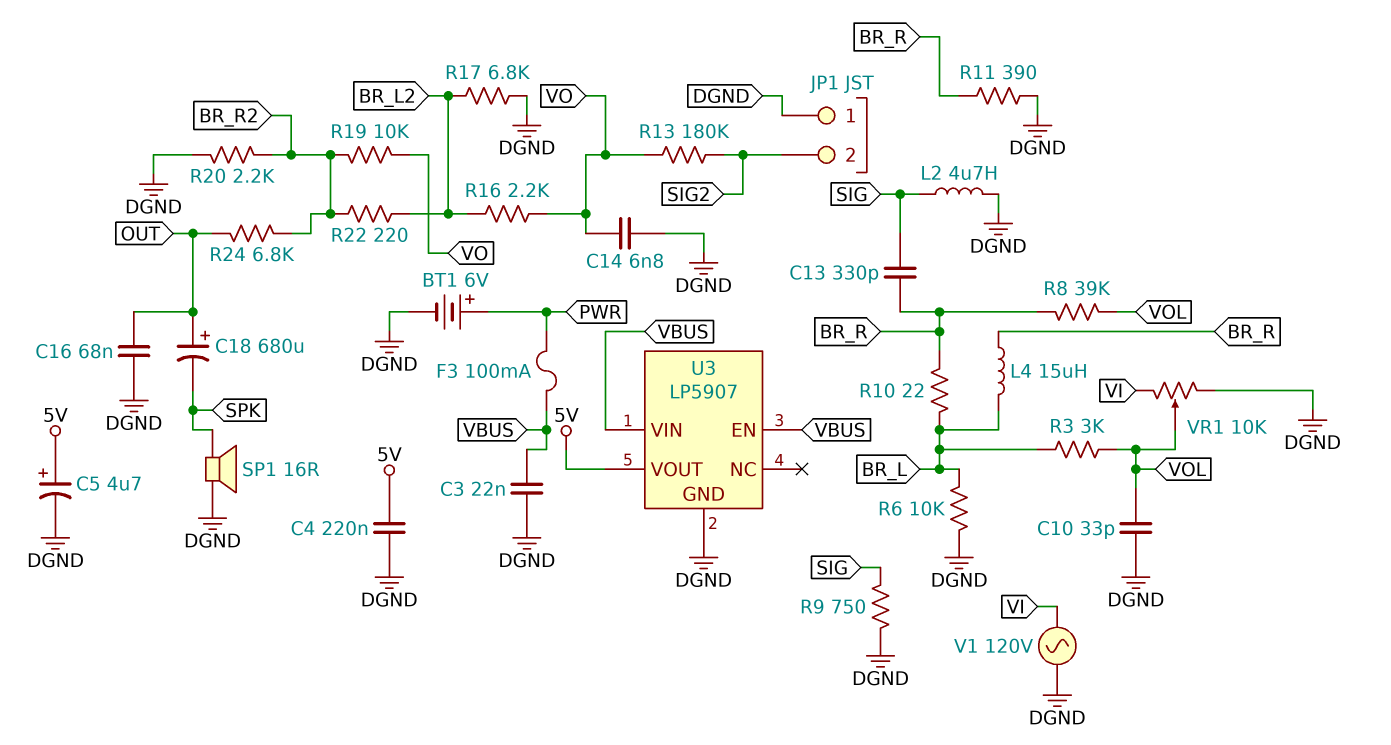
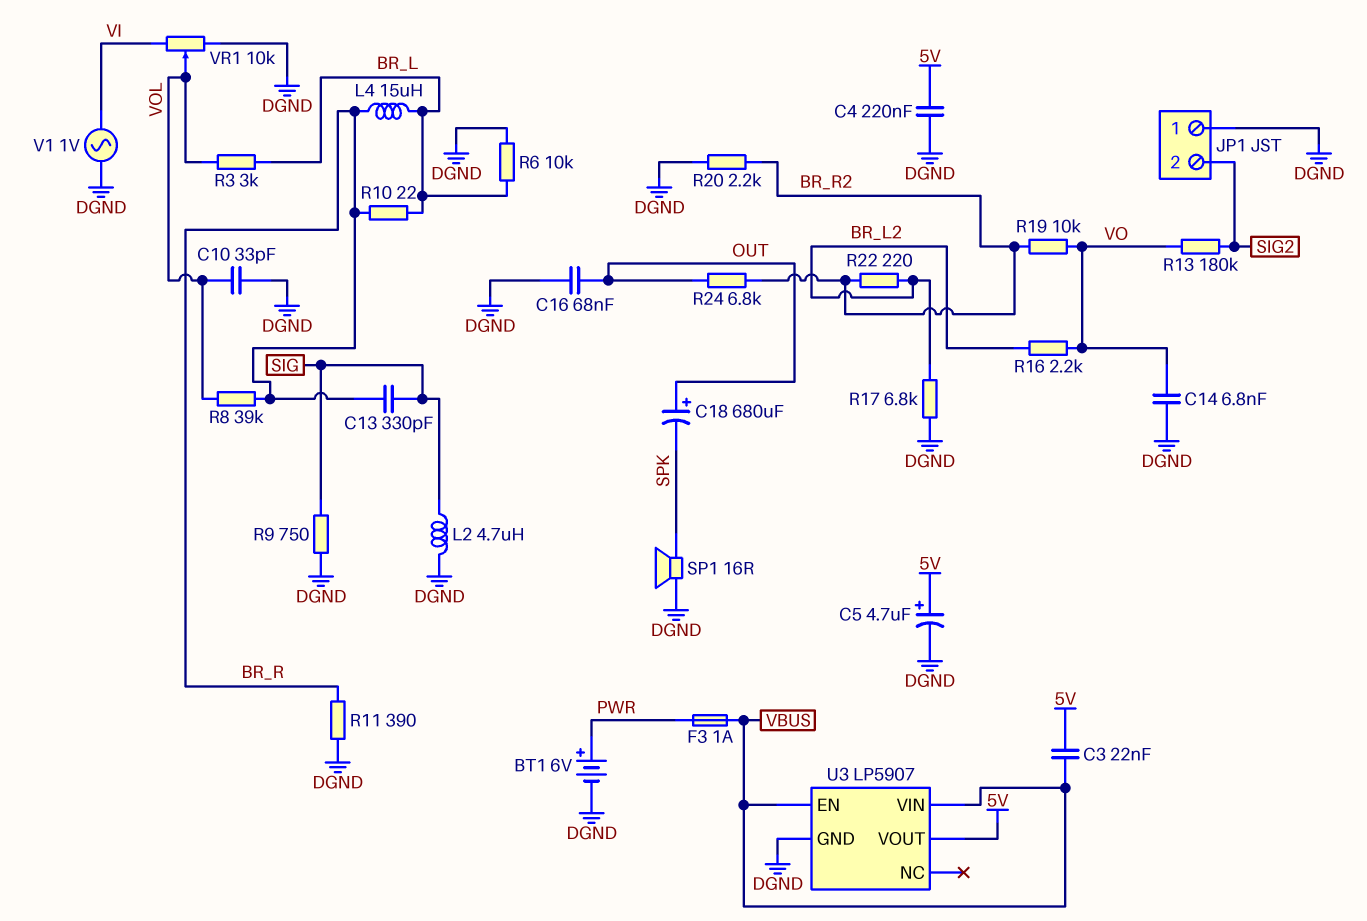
C3: 22nF (DGND, VBUS) -> 22nF (5V, VBUS)
F3: 100mA (PWR, VBUS) -> 1A (PWR, VBUS)
V1: AC 120V (DGND, VI) -> AC 1V (DGND, VI)

